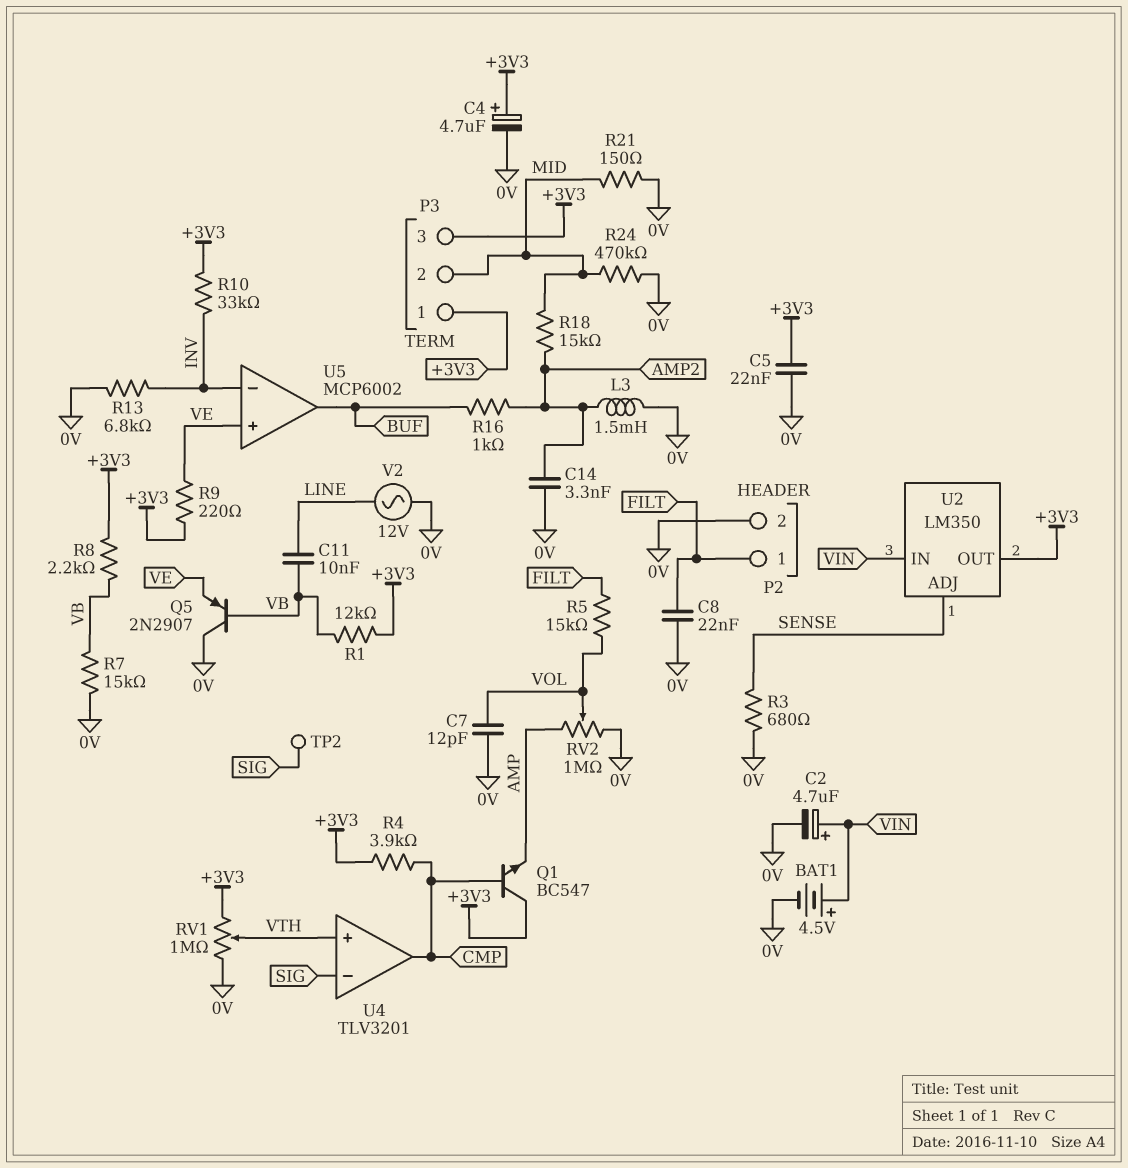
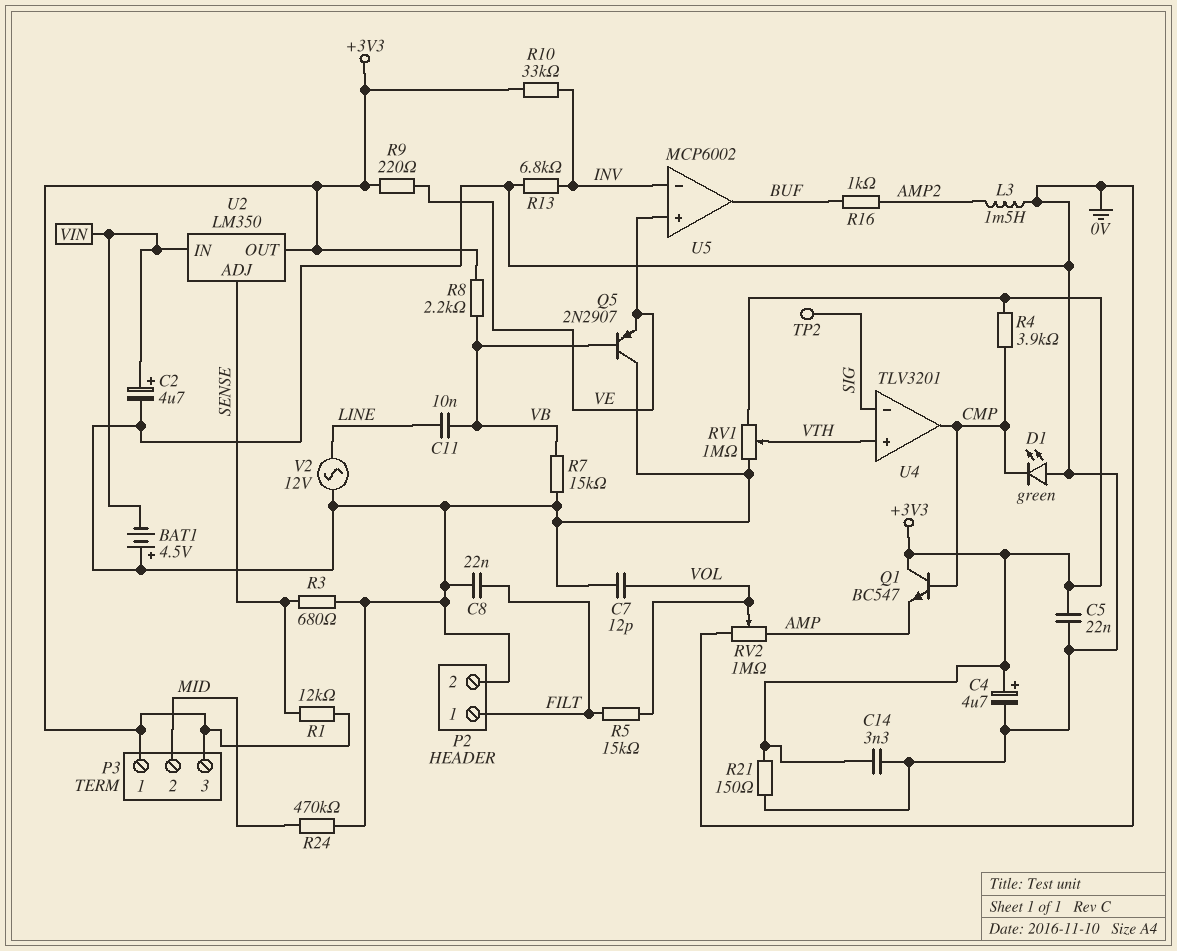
BAT1: 4.5V (plus VIN, minus 0V) -> 4.5V (plus 0V, minus VIN)
C14: 3.3nF (0V, AMP2) -> 3.3nF (+3V3, 0V)
D1: none -> LED green (A 0V, K CMP)
R1: 12k (+3V3, VB) -> 12k (+3V3, SENSE)
R18: 15k (AMP2, MID) -> none
R21: 150 (0V, MID) -> 150 (+3V3, 0V)

